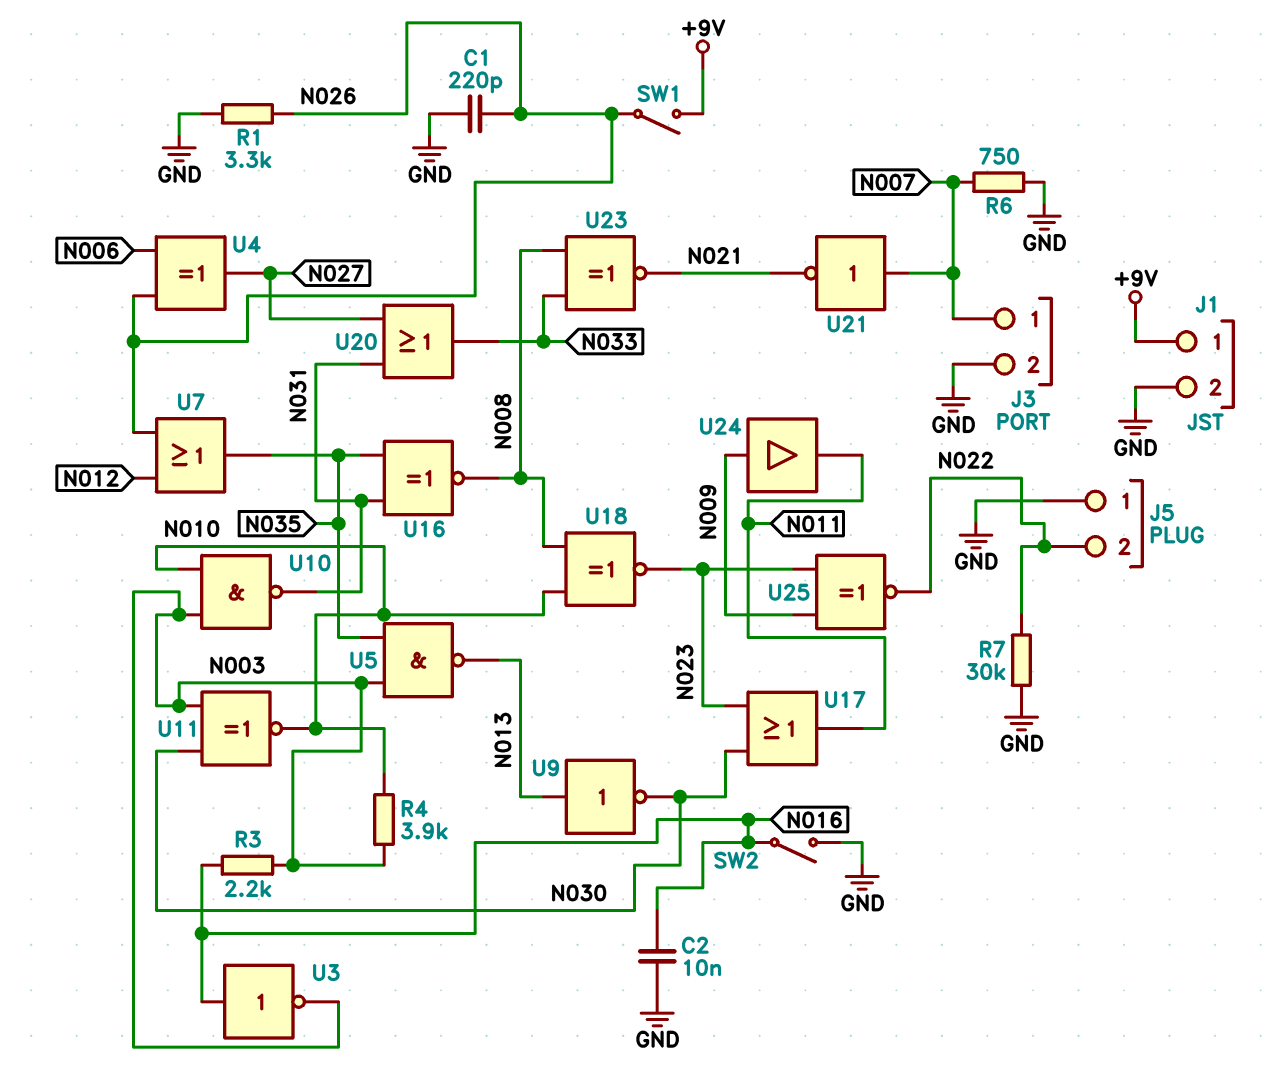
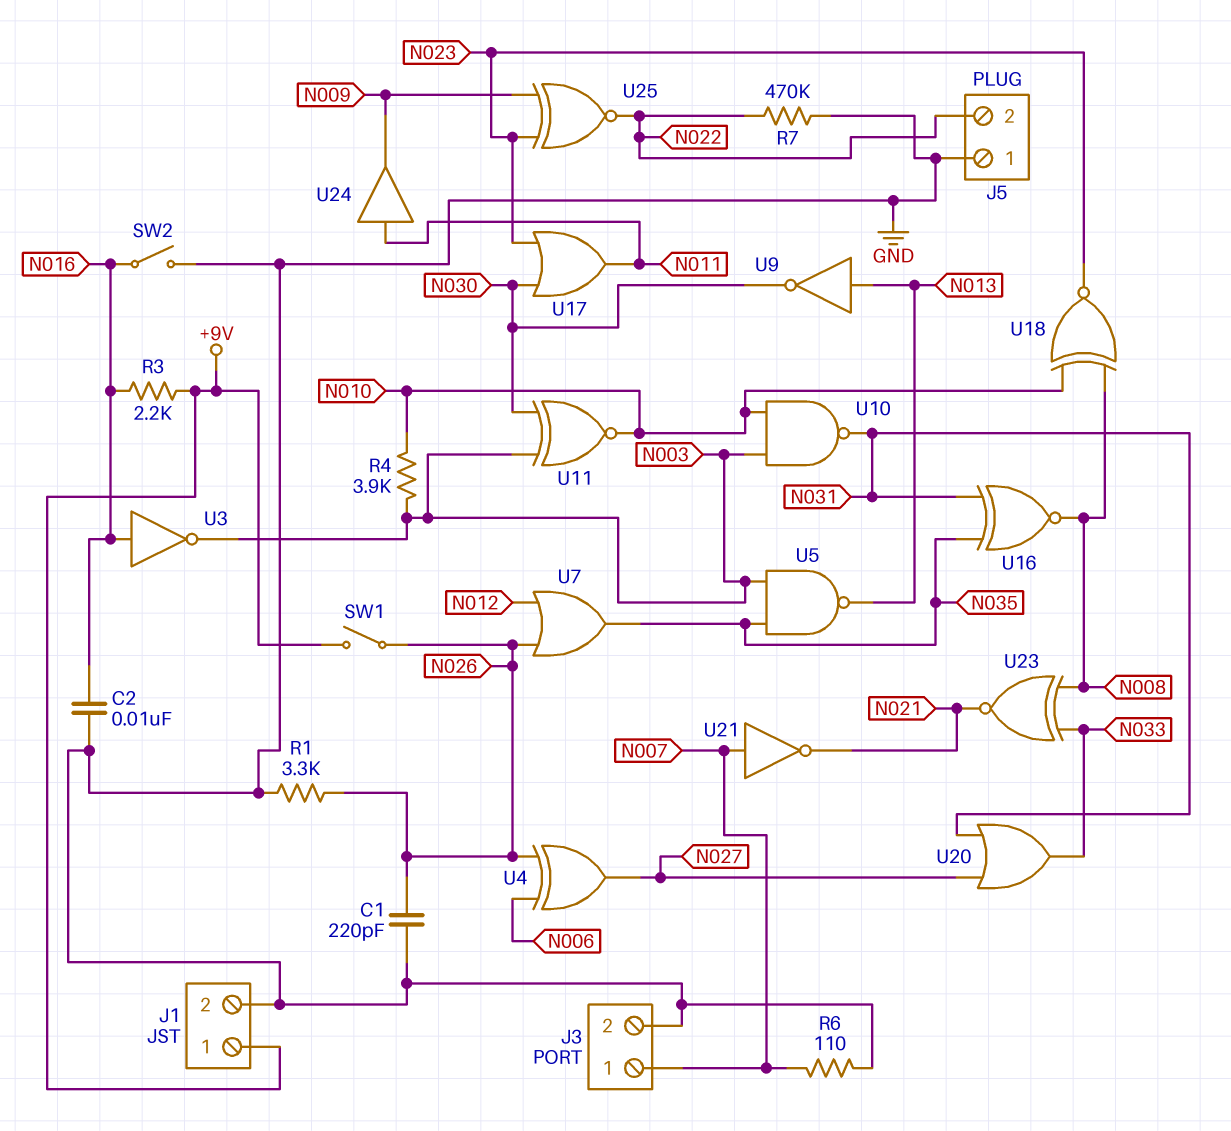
R3: 2.2k (N003, N016) -> 2.2k (+9V, N016)
R6: 750 (GND, N007) -> 110 (GND, N007)
R7: 30k (GND, N022) -> 470k (GND, N022)
U24: buffer (in N009, out N011) -> buffer (in N011, out N009)

